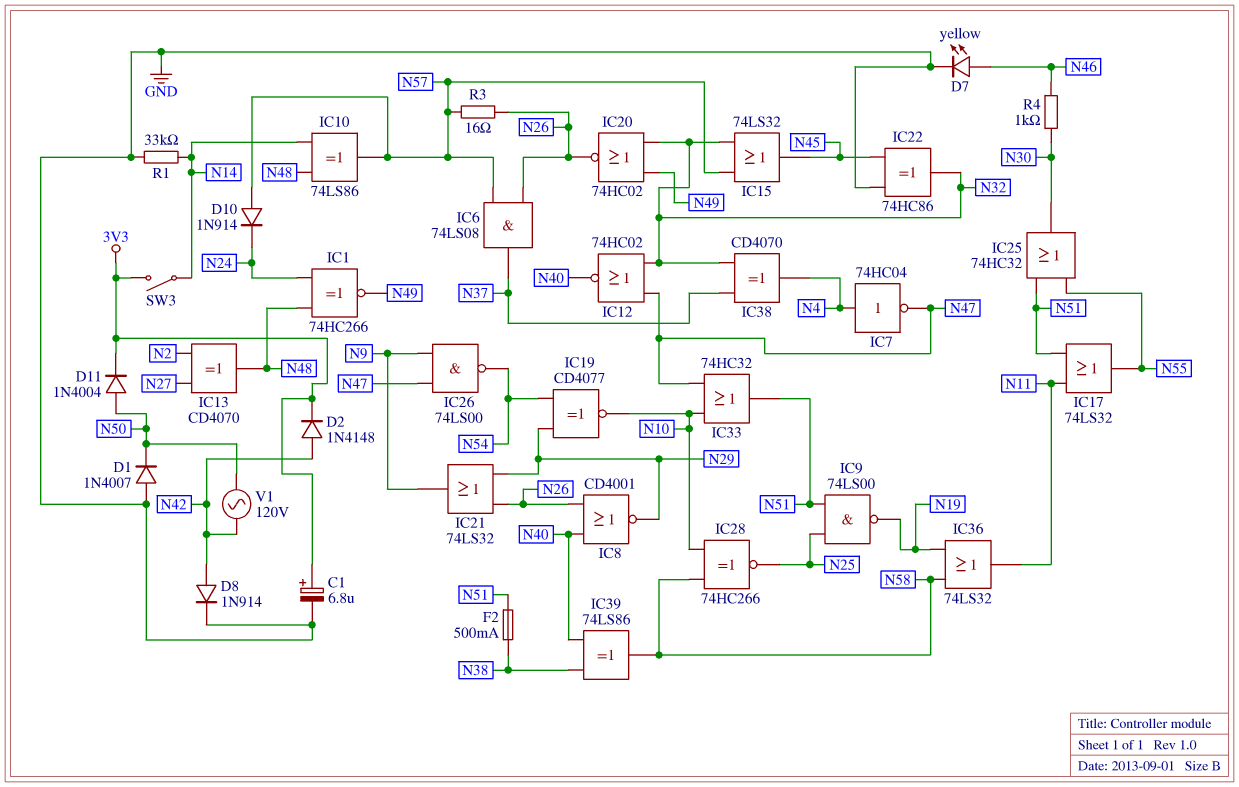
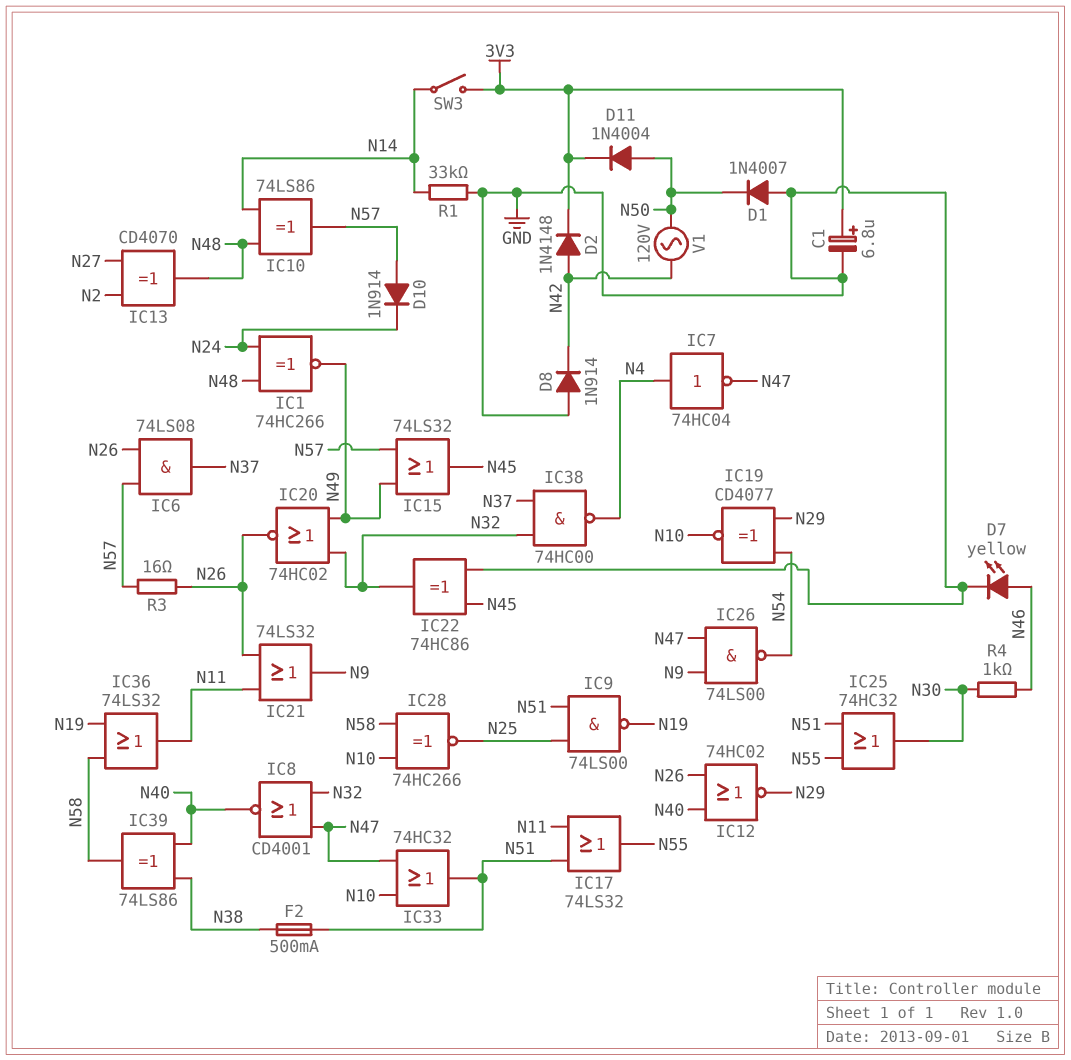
D8: diode 1N914 (A N42, K GND) -> diode 1N914 (A GND, K N42)
IC8: NOR CD4001 (in N26, in N40, out N29) -> NOR CD4001 (in N32, in N47, out N40)
IC12: NOR 74HC02 (in N32, in N47, out N40) -> NOR 74HC02 (in N26, in N40, out N29)
IC15: OR 74LS32 (in N32, in N57, out N45) -> OR 74LS32 (in N49, in N57, out N45)
IC21: OR 74LS32 (in N26, in N29, out N9) -> OR 74LS32 (in N11, in N26, out N9)
IC38: XOR CD4070 (in N32, in N37, out N4) -> NAND 74HC00 (in N32, in N37, out N4)

